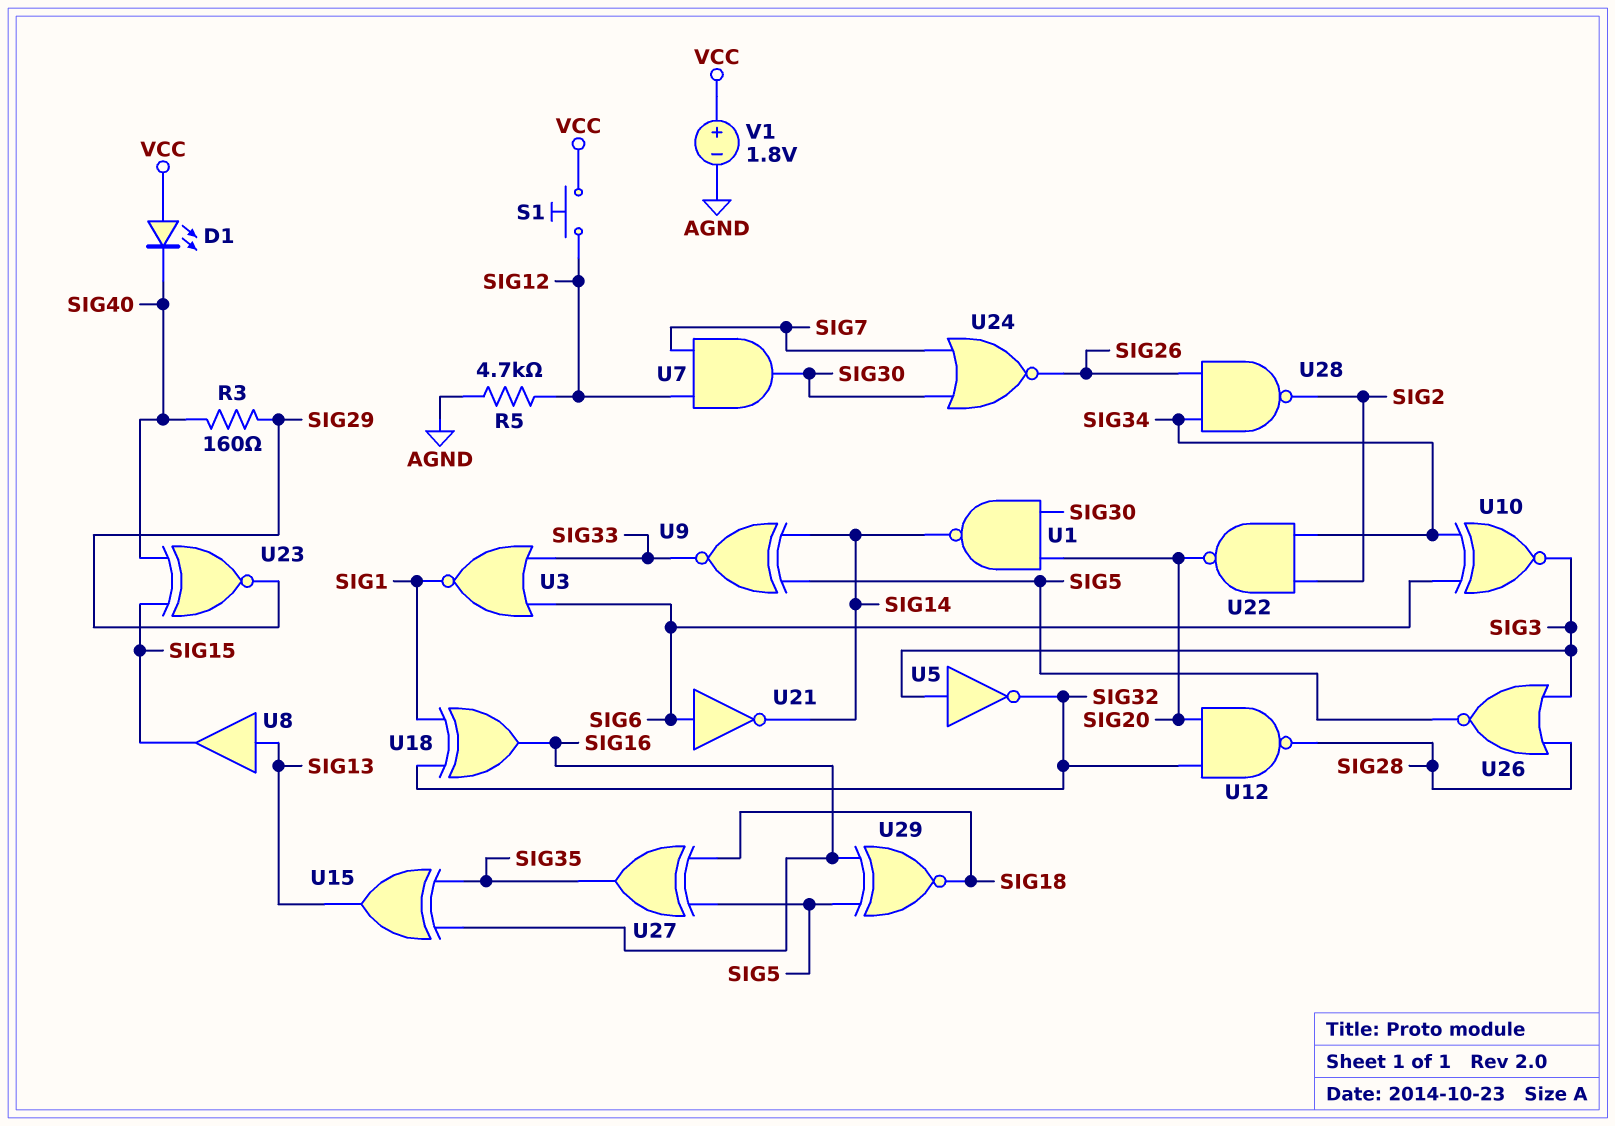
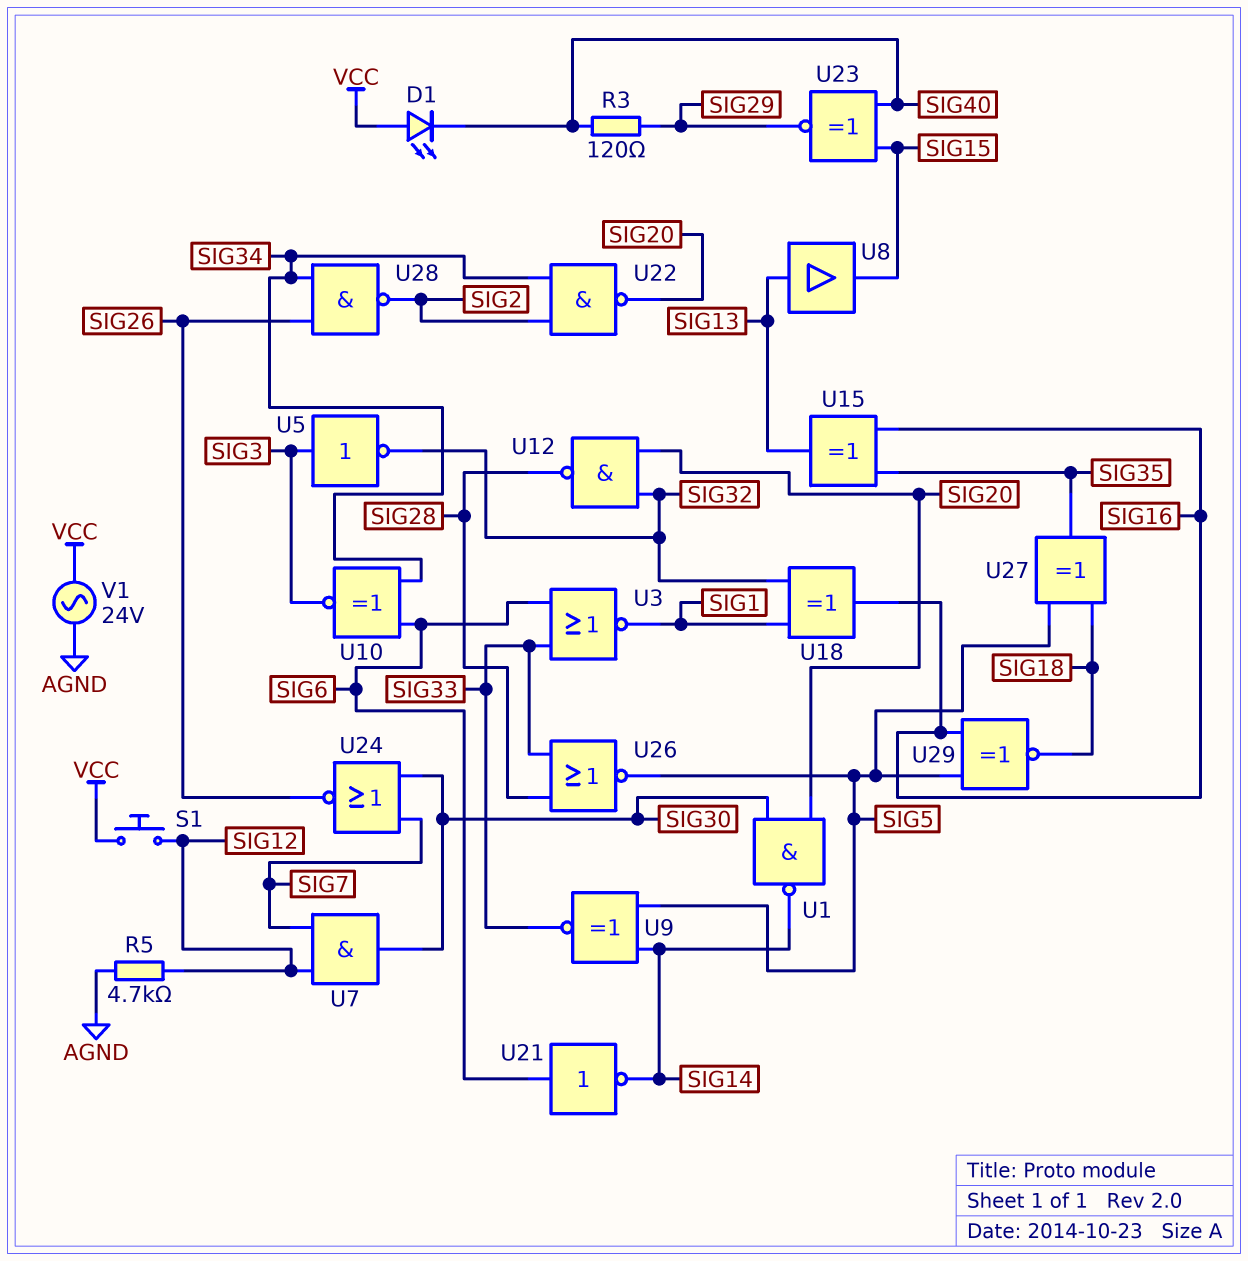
R3: 160 (SIG29, SIG40) -> 120 (SIG29, SIG40)
U26: NOR (in SIG3, in SIG28, out SIG5) -> NOR (in SIG28, in SIG33, out SIG5)
V1: 1.8V (plus VCC, minus AGND) -> AC 24V (AGND, VCC)

